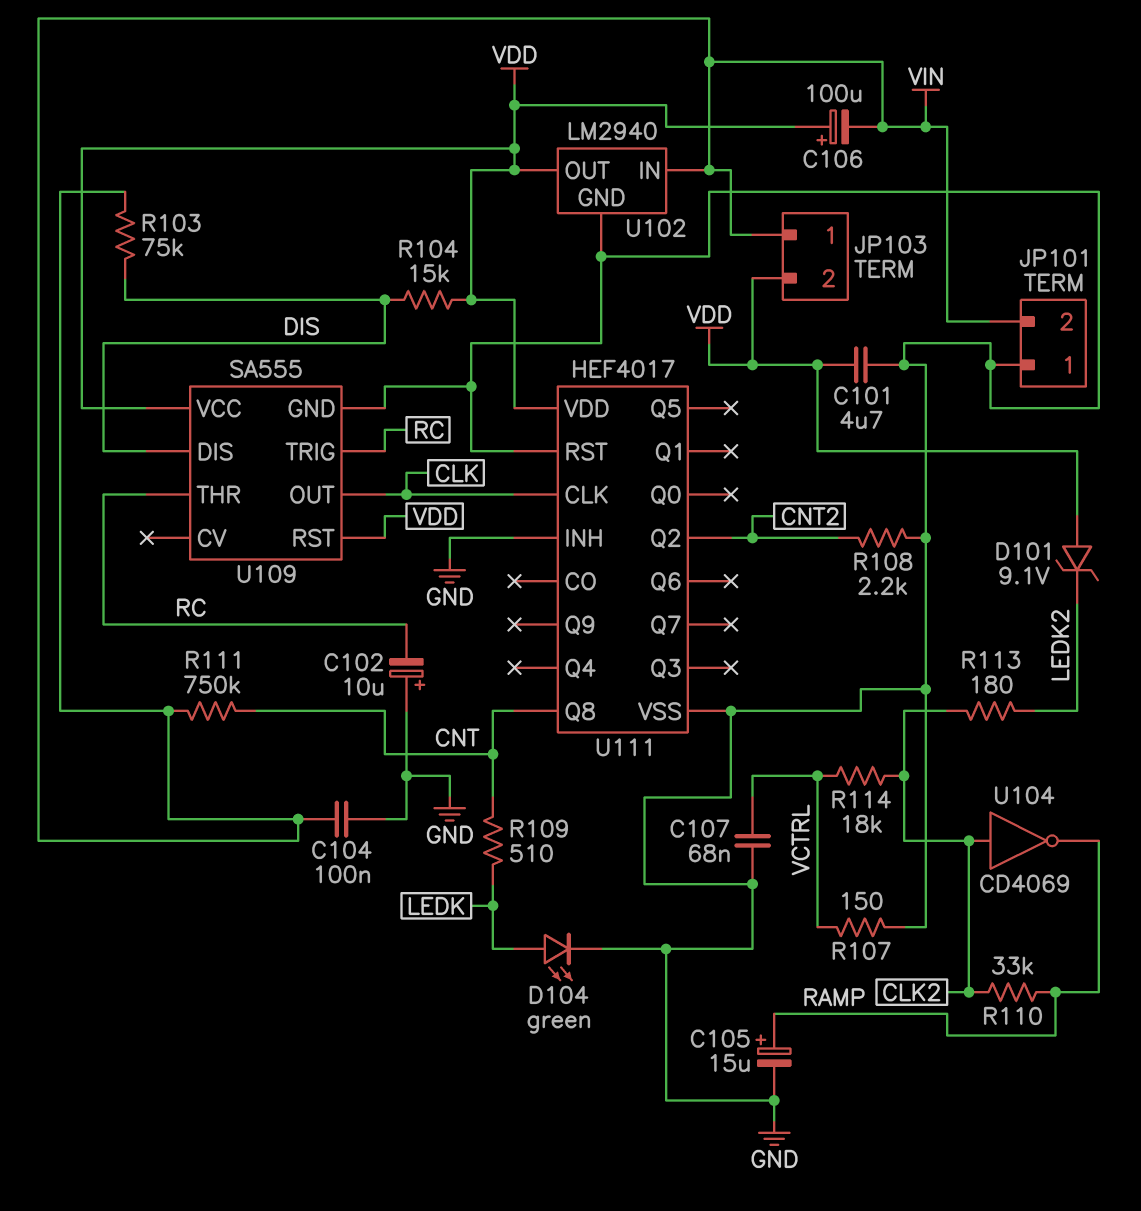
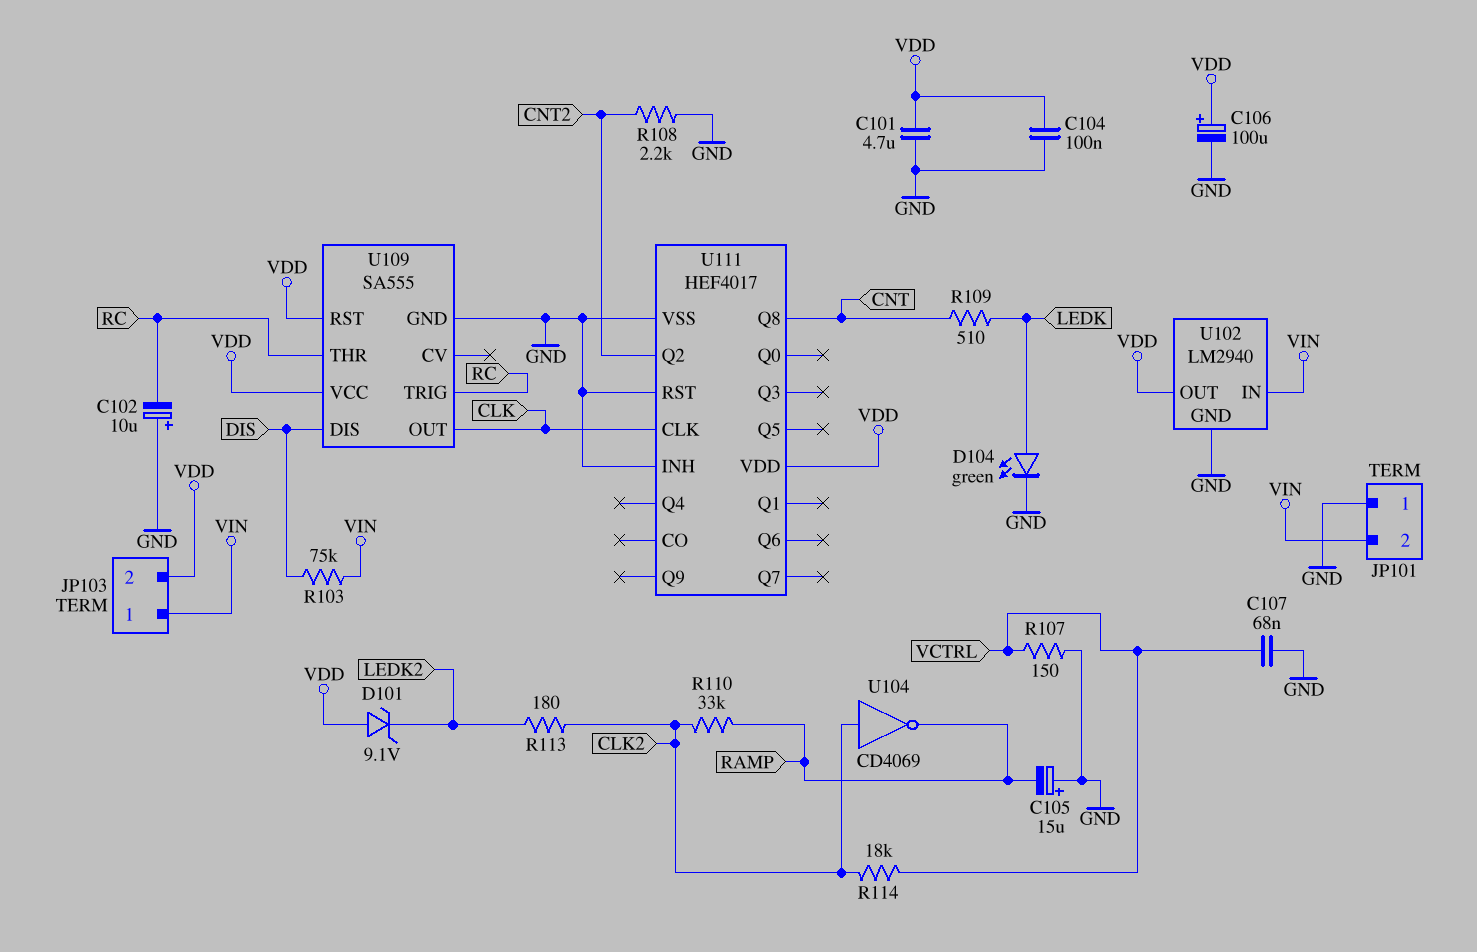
C104: 100nF (GND, VIN) -> 100nF (GND, VDD)
C105: 15uF (plus RAMP, minus GND) -> 15uF (plus GND, minus RAMP)
C106: 100uF (plus VDD, minus VIN) -> 100uF (plus VDD, minus GND)
R104: 15k (DIS, VDD) -> none
R111: 750k (CNT, VIN) -> none

